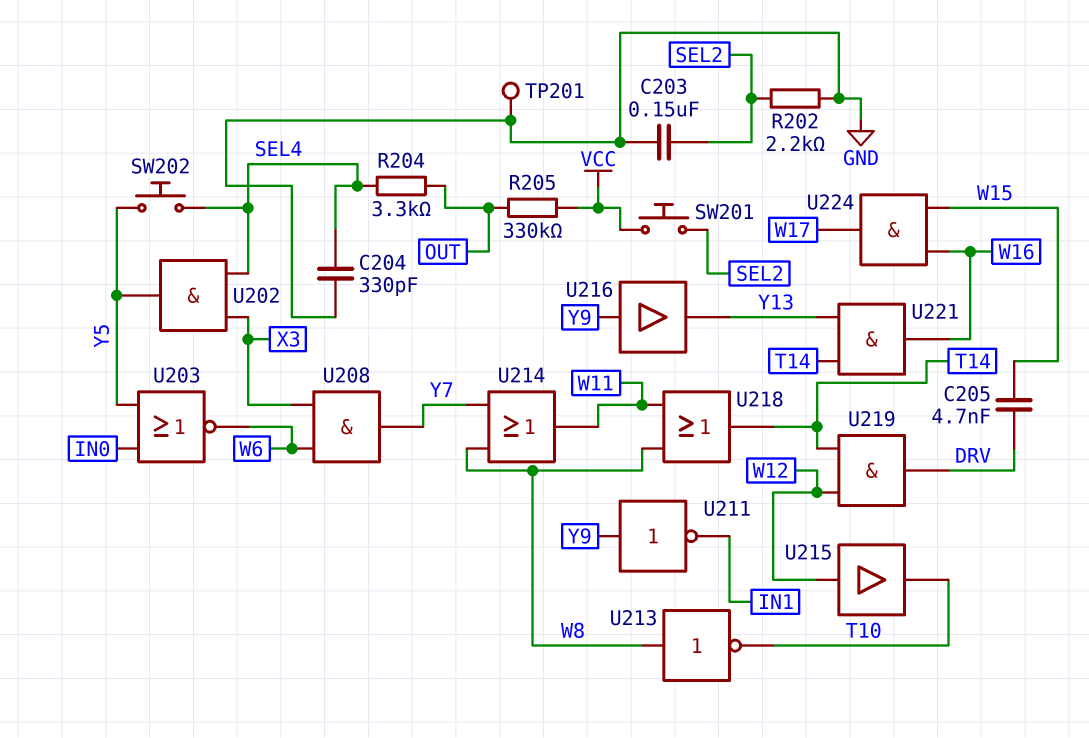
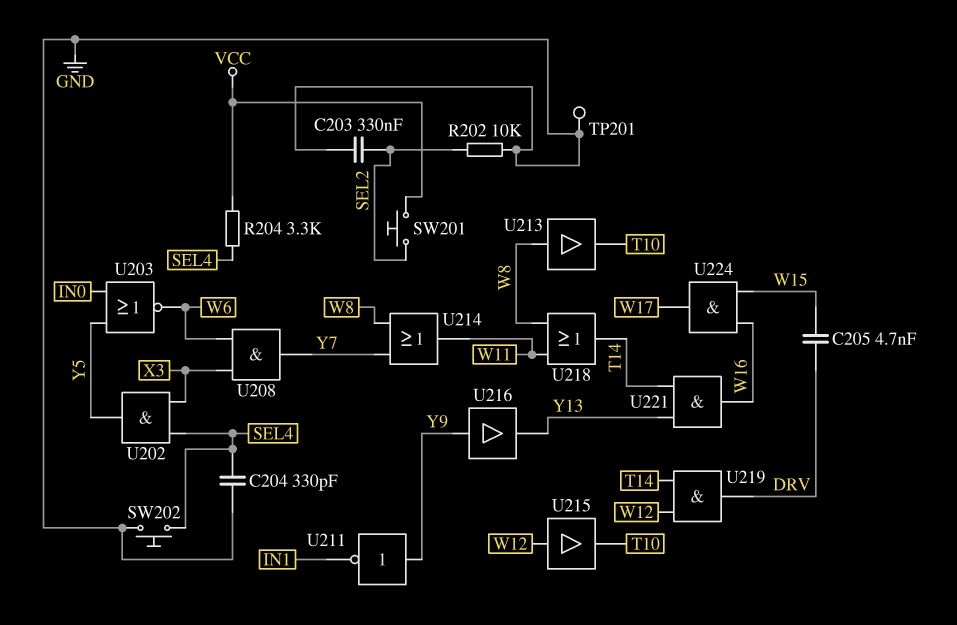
C203: 150nF (GND, SEL2) -> 330nF (GND, SEL2)
R202: 2.2k (GND, SEL2) -> 10k (GND, SEL2)
R204: 3.3k (OUT, SEL4) -> 3.3k (SEL4, VCC)
R205: 330k (OUT, VCC) -> none
SW202: button (SEL4, Y5) -> button (GND, SEL4)
U213: NOT (in W8, out T10) -> buffer (in W8, out T10)

